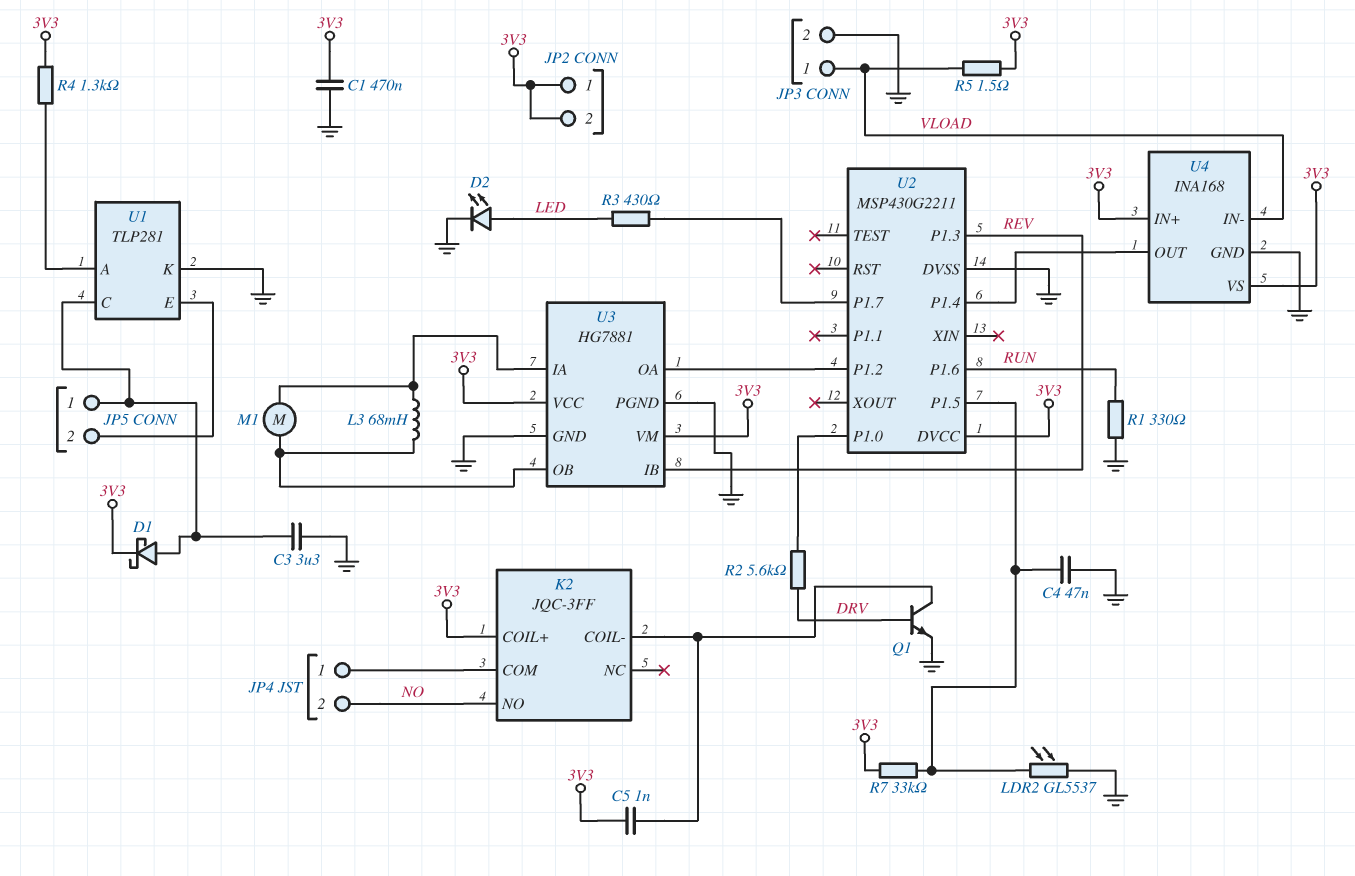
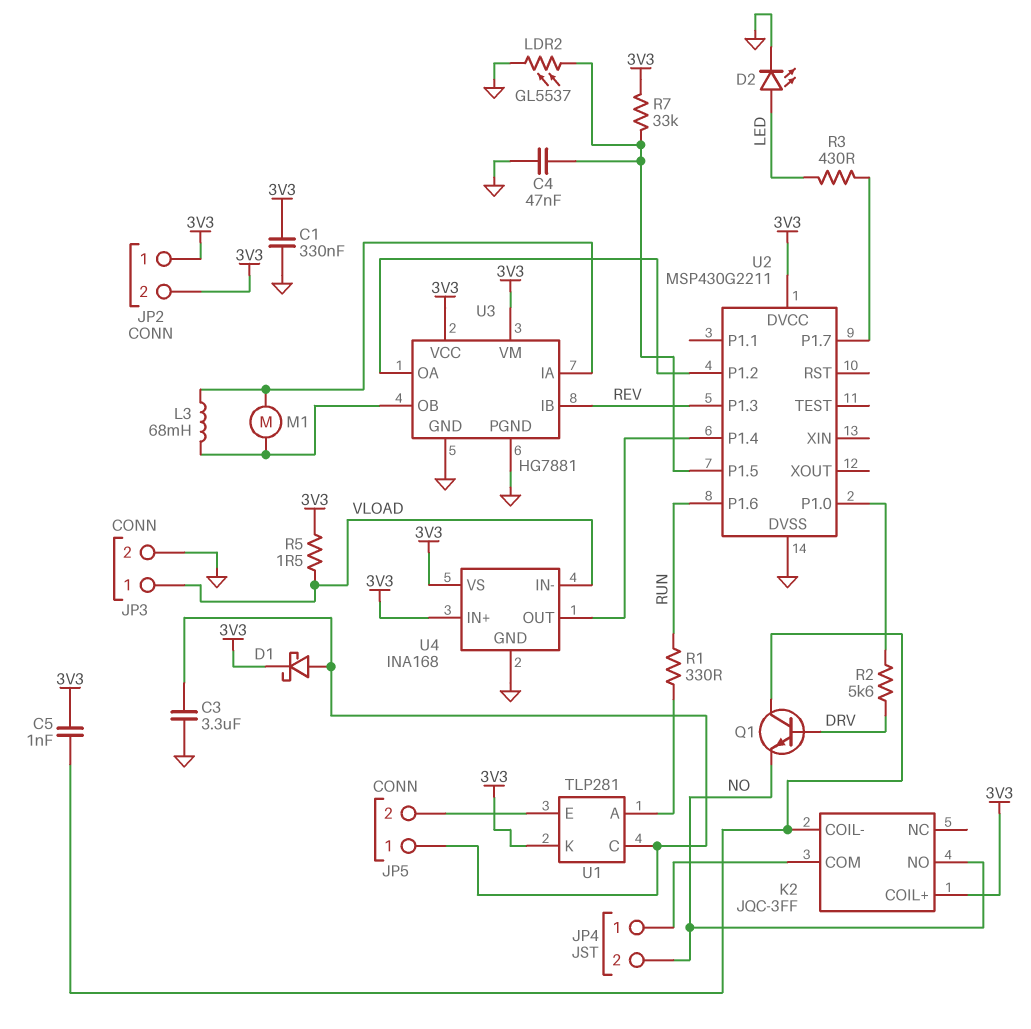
C1: 470nF (3V3, GND) -> 330nF (3V3, GND)
Q1: NPN (B DRV, C K2/COIL-, E GND) -> NPN (B DRV, C K2/COIL-, E NO)
R1: 330 (GND, RUN) -> 330 (RUN, U1/A)
R4: 1.3k (3V3, U1/A) -> none
U1 pin K: GND -> 3V3

